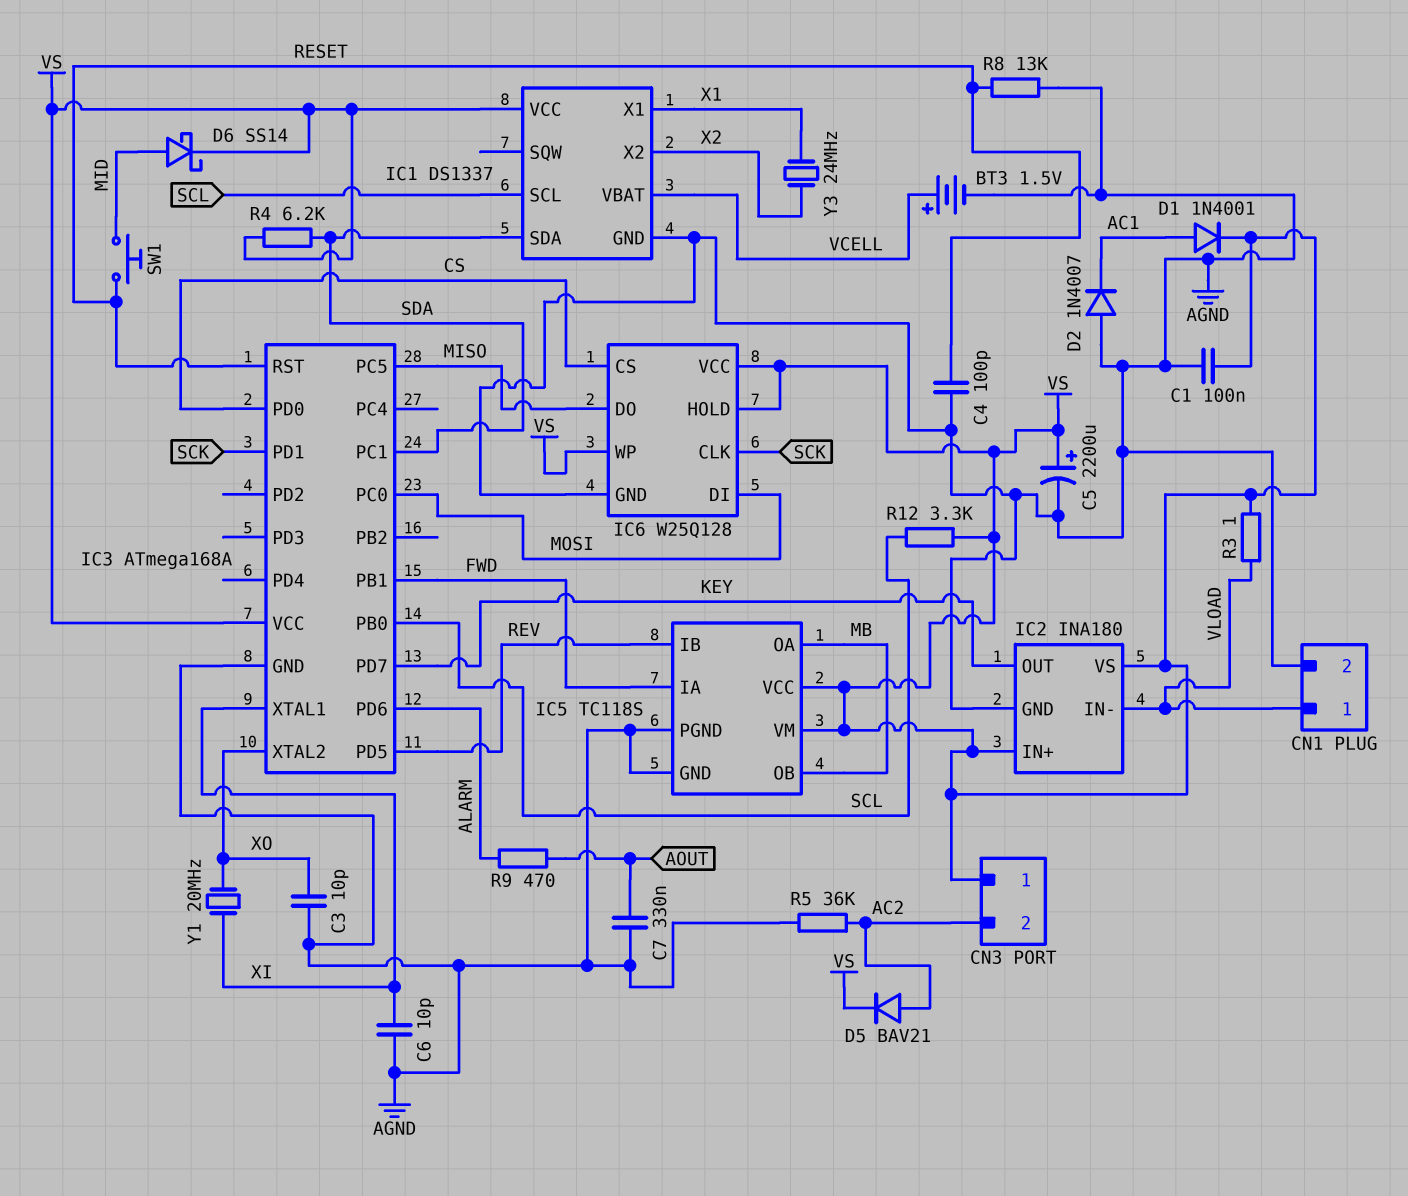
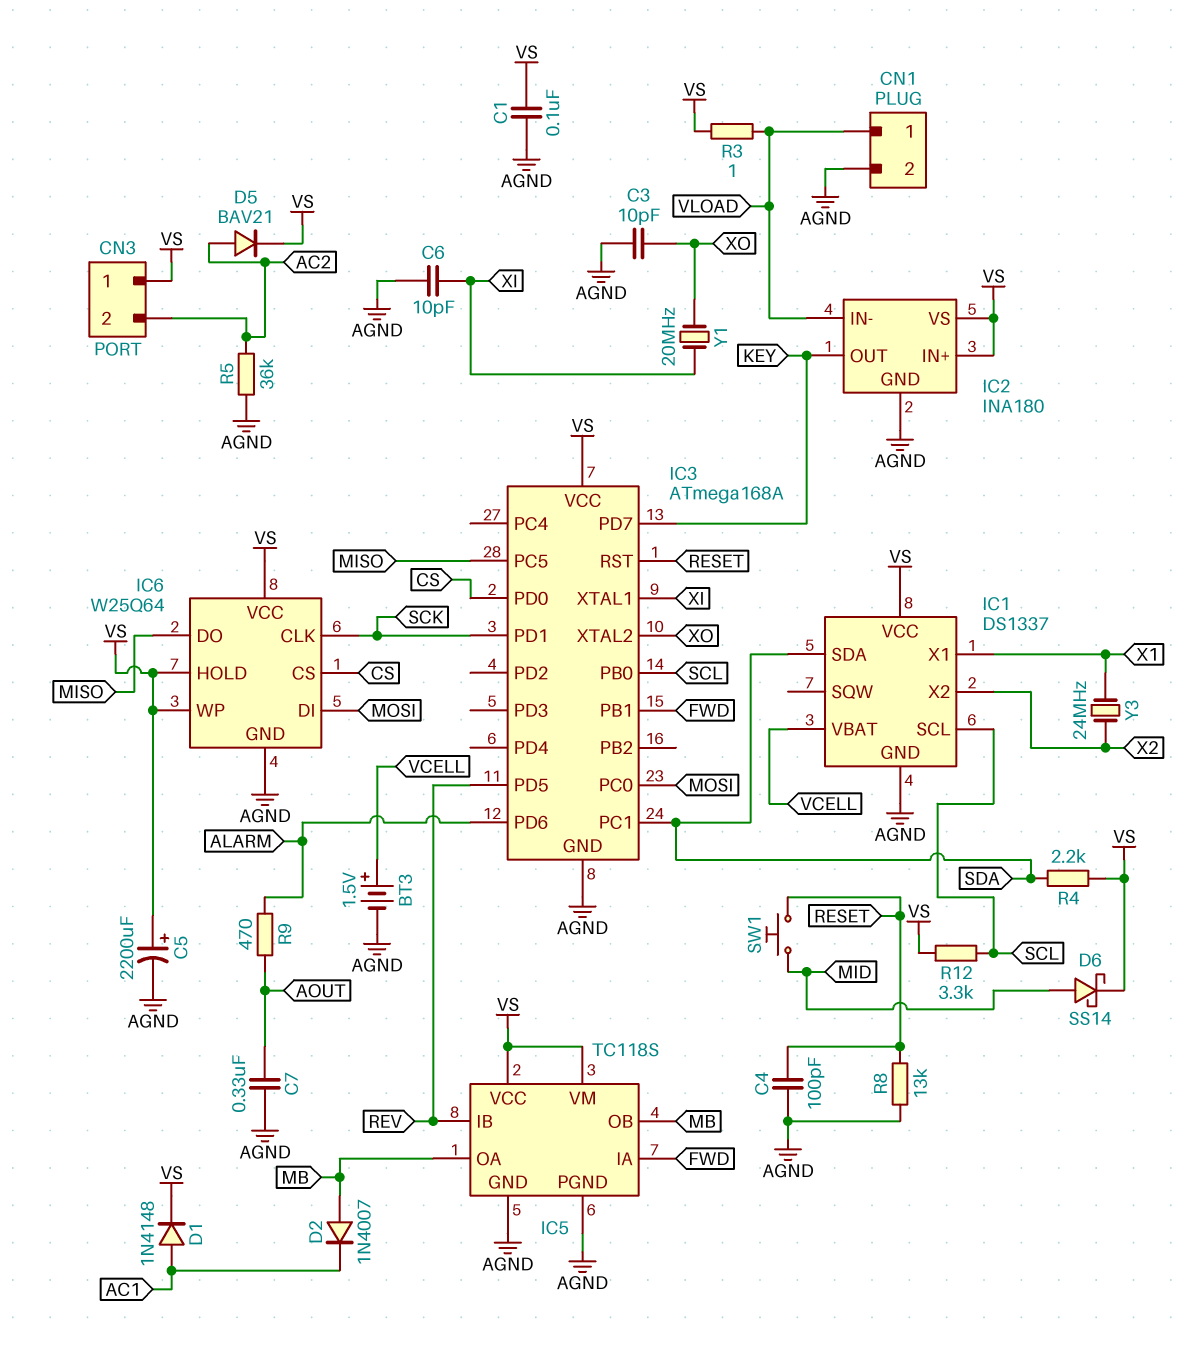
D1: diode 1N4001 (A AC1, K VS) -> diode 1N4148 (A AC1, K VS)
D2: diode 1N4007 (A AGND, K AC1) -> diode 1N4007 (A MB, K AC1)
IC6: W25Q128 -> W25Q64
R4: 6.2k (SDA, VS) -> 2.2k (SDA, VS)

